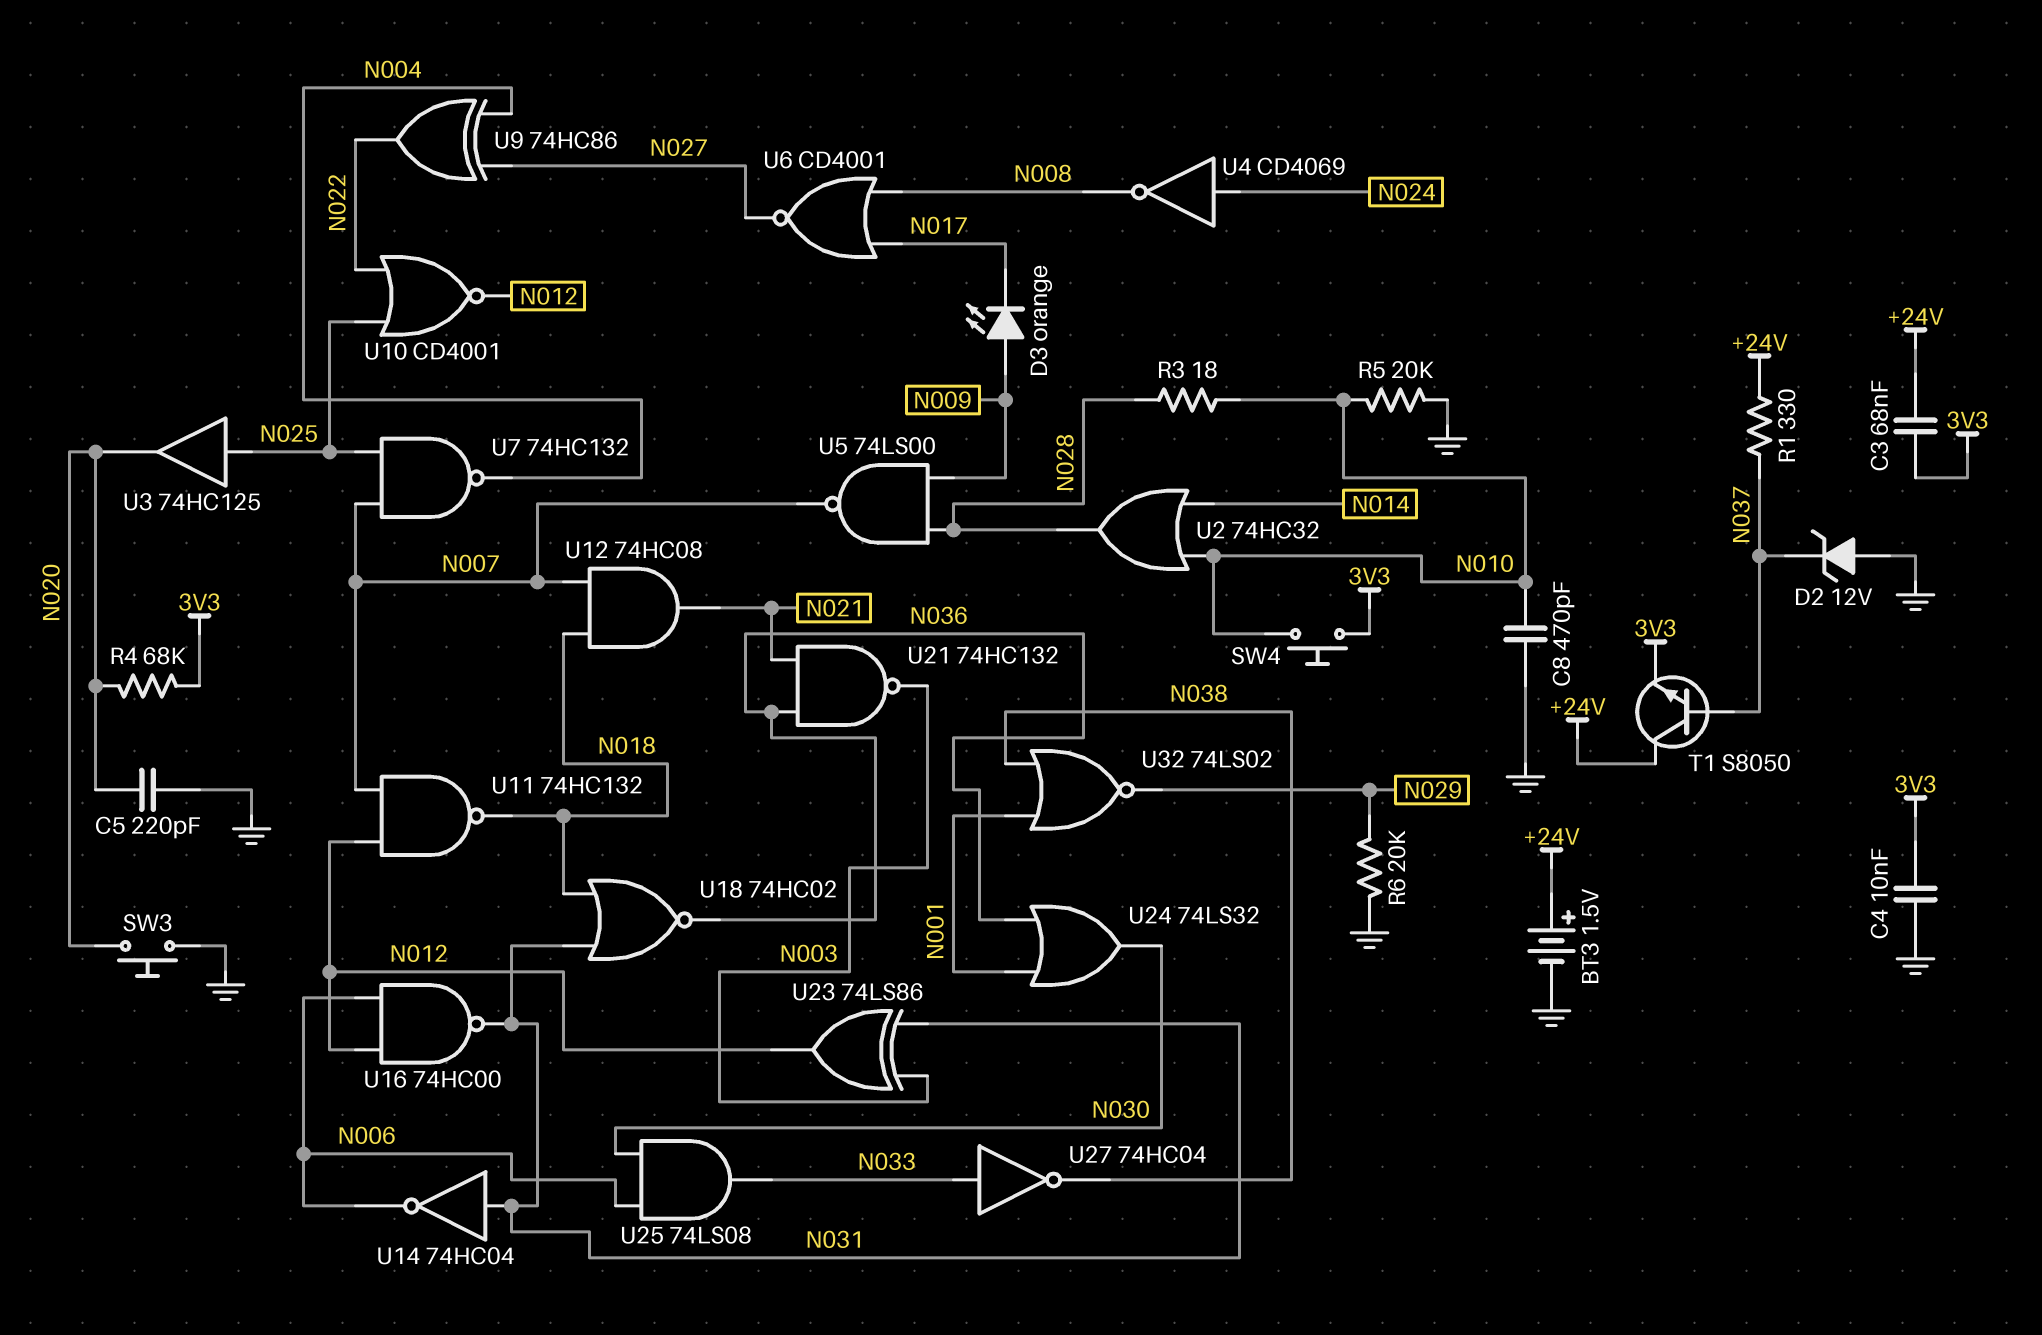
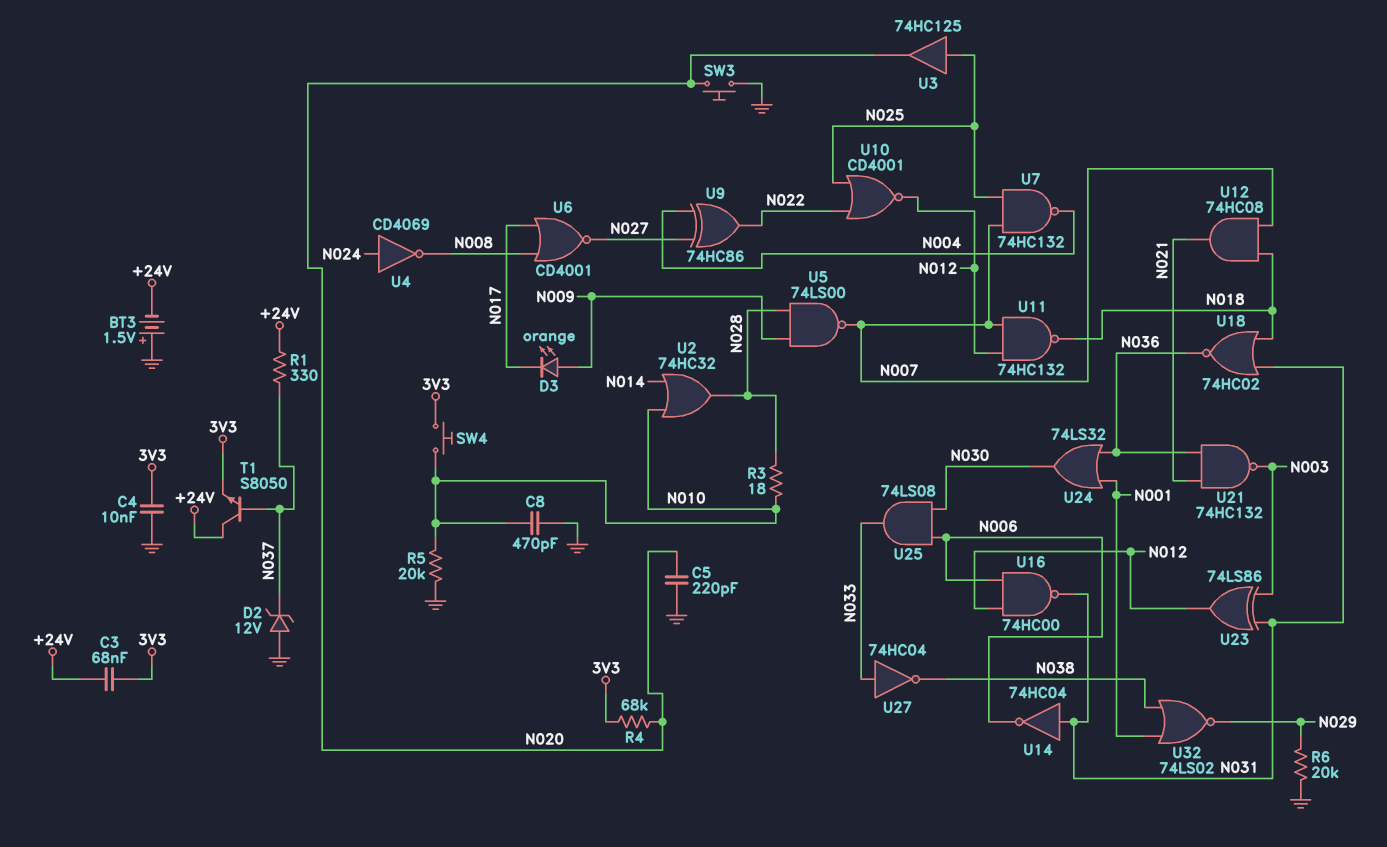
BT3: 1.5V (plus +24V, minus GND) -> 1.5V (plus GND, minus +24V)

